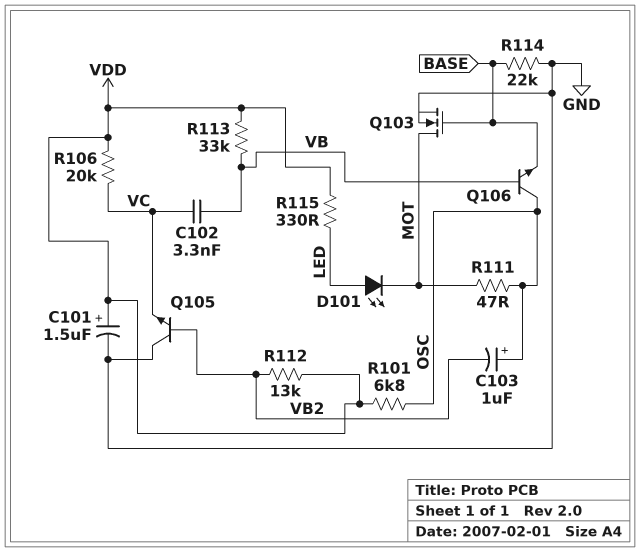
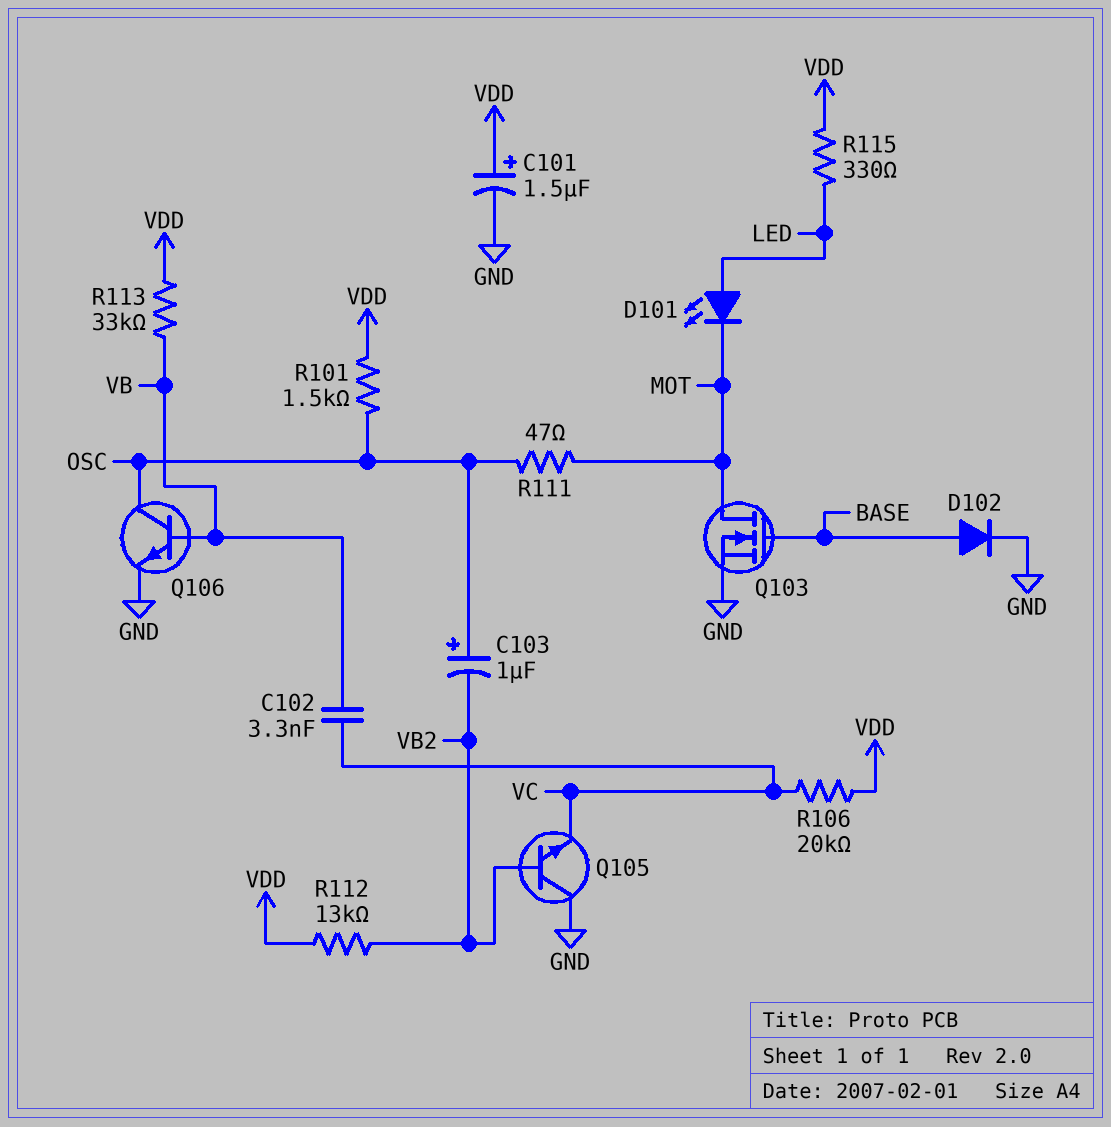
D102: none -> diode (A BASE, K GND)
Q106: NPN (B VB, C OSC, E BASE) -> NPN (B VB, C OSC, E GND)
R101: 6.8k (OSC, VDD) -> 1.5k (OSC, VDD)
R114: 22k (BASE, GND) -> none

